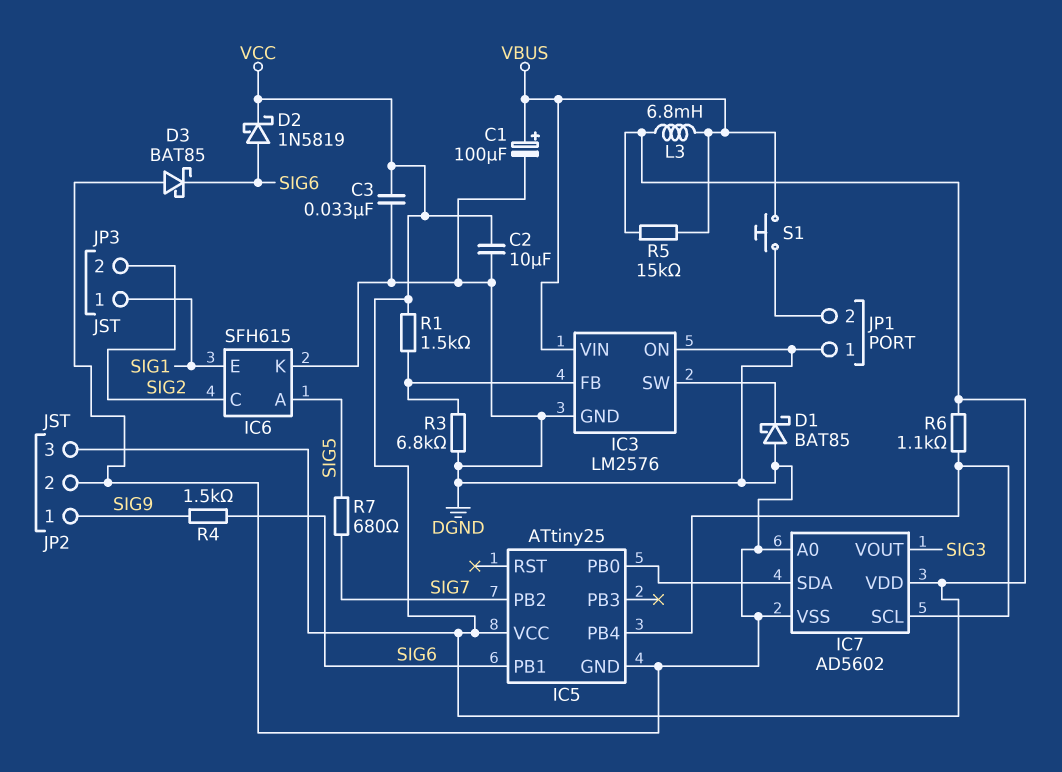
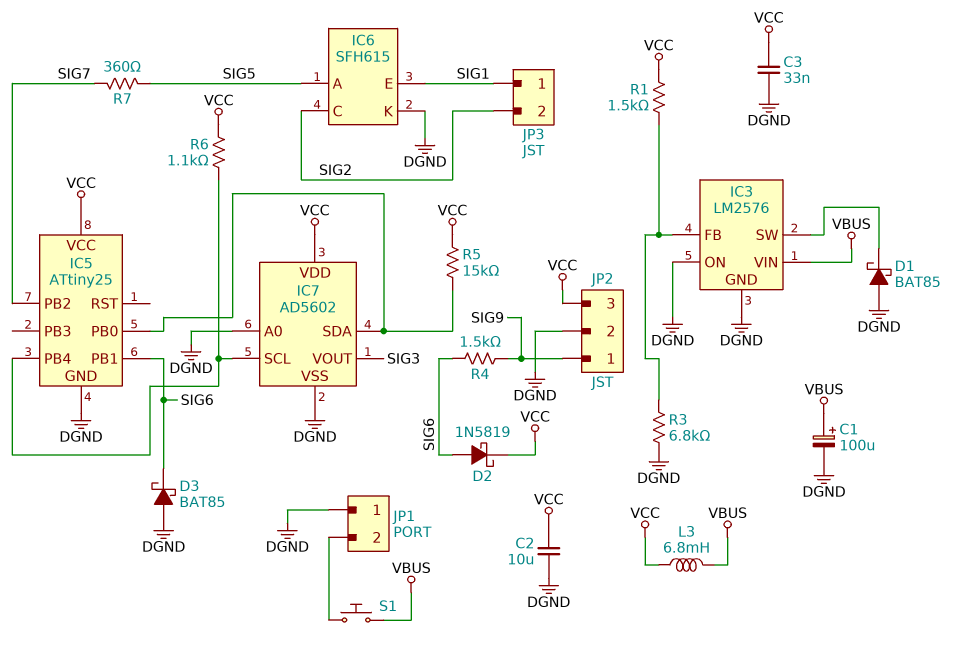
R5: 15k (VBUS, VCC) -> 15k (IC5/PB0, VCC)
R7: 680 (SIG5, SIG7) -> 360 (SIG5, SIG7)

